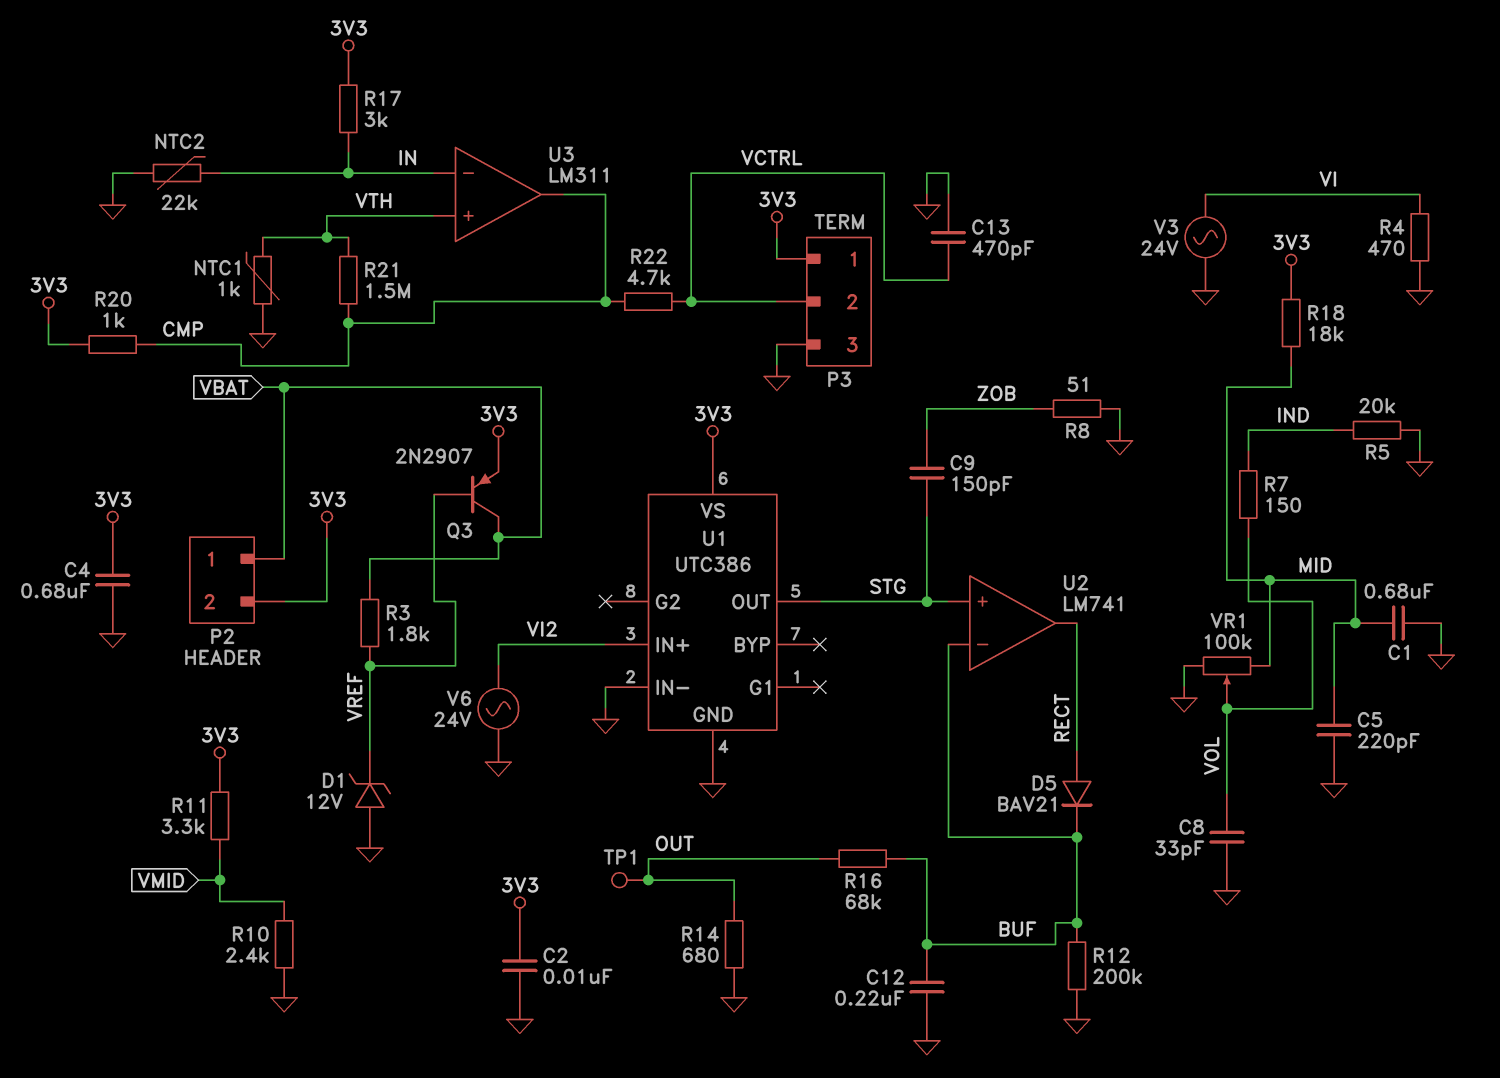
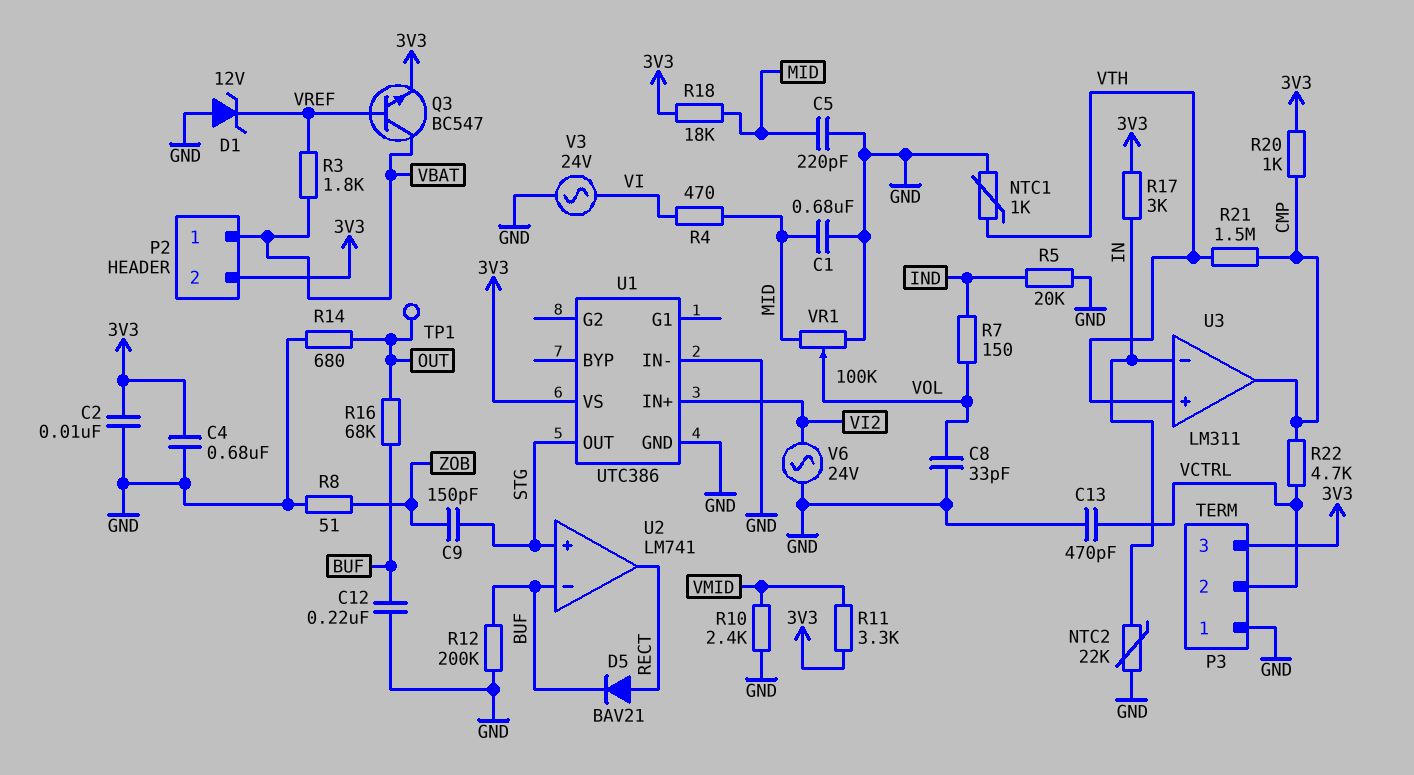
P3 pin 1: 3V3 -> GND
P3 pin 3: GND -> 3V3
Q3: PNP 2N2907 (B VREF, C VBAT, E 3V3) -> NPN BC547 (B VREF, C VBAT, E 3V3)
R4: 470 (GND, VI) -> 470 (MID, VI)

